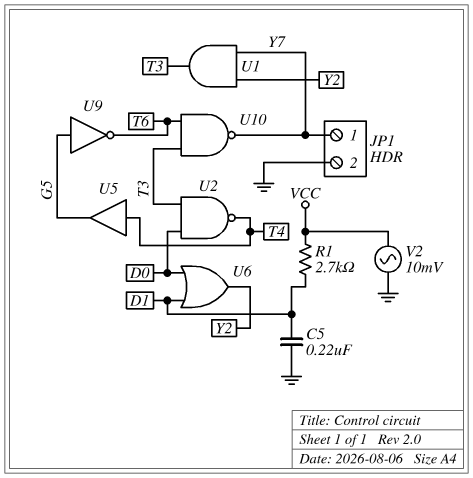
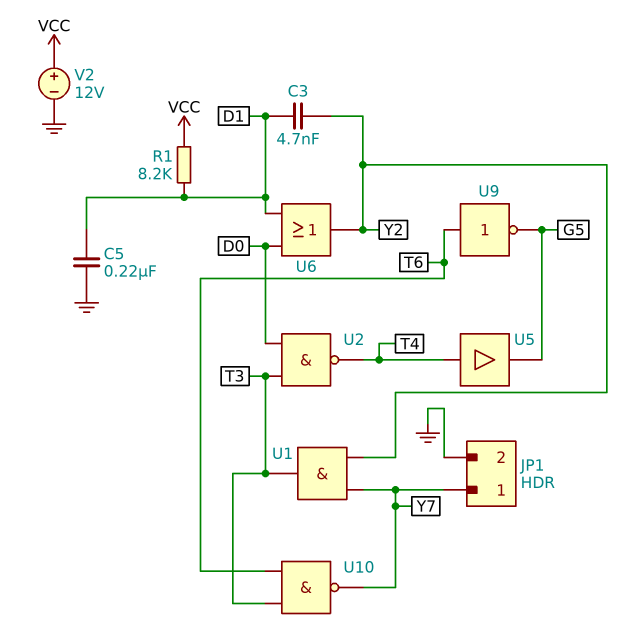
C3: none -> 4.7nF (D1, Y2)
R1: 2.7k (D1, VCC) -> 8.2k (D1, VCC)
U9: NOT (in G5, out T6) -> NOT (in T6, out G5)
V2: AC 10mV (GND, VCC) -> 12V (plus VCC, minus GND)

